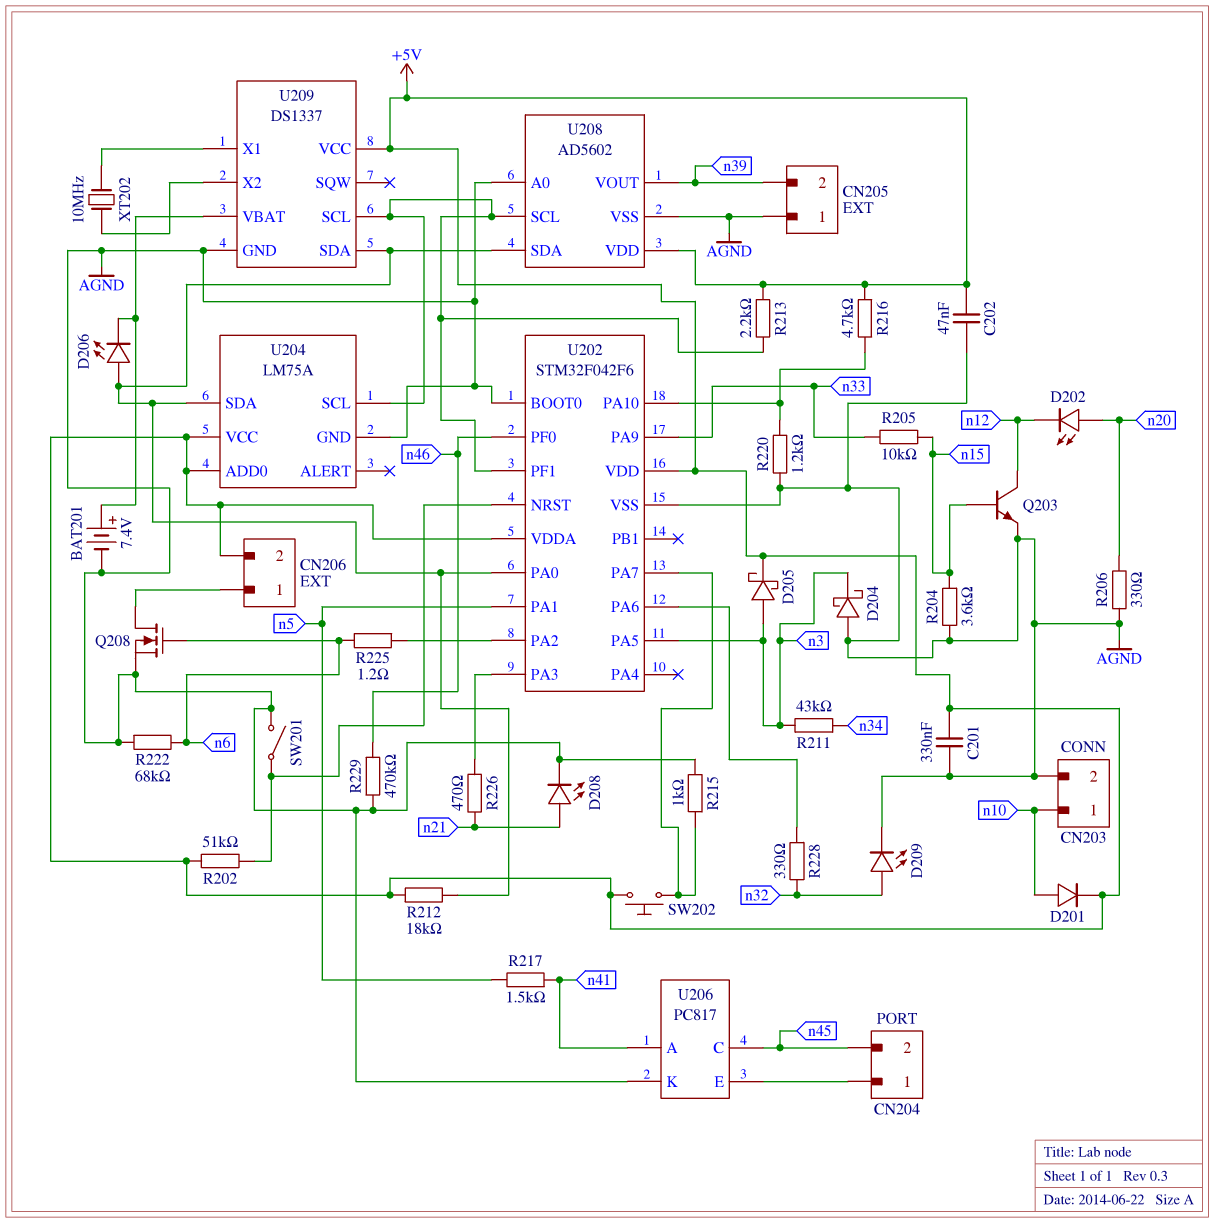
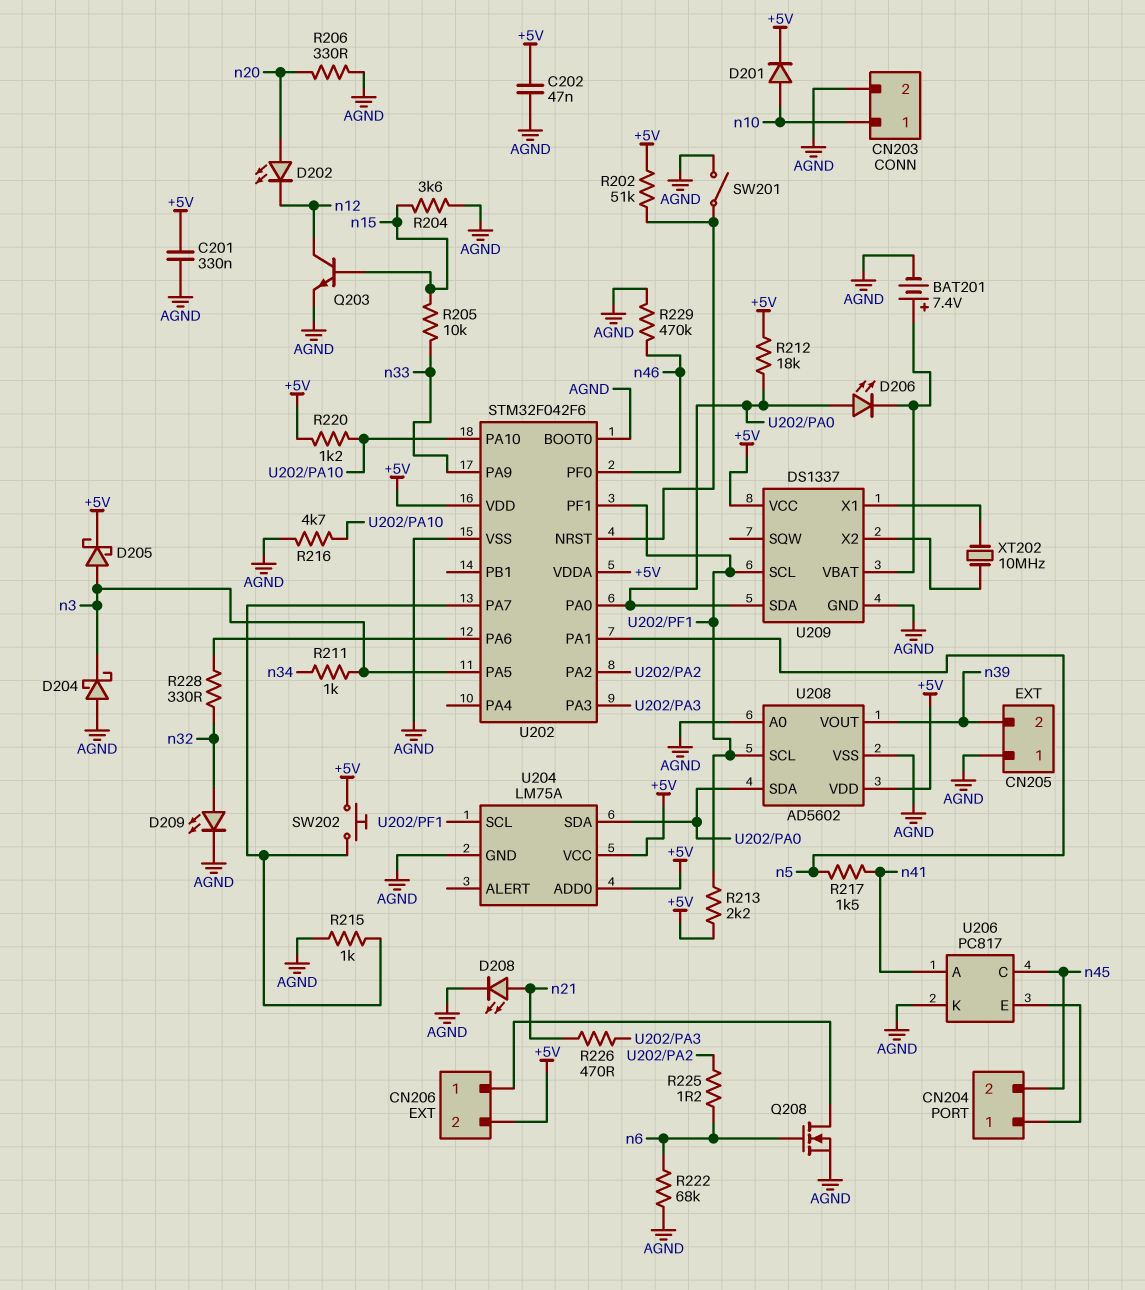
R211: 43k (n3, n34) -> 1k (n3, n34)
R216: 4.7k (+5V, U202/PA10) -> 4.7k (AGND, U202/PA10)
R220: 1.2k (AGND, U202/PA10) -> 1.2k (+5V, U202/PA10)

